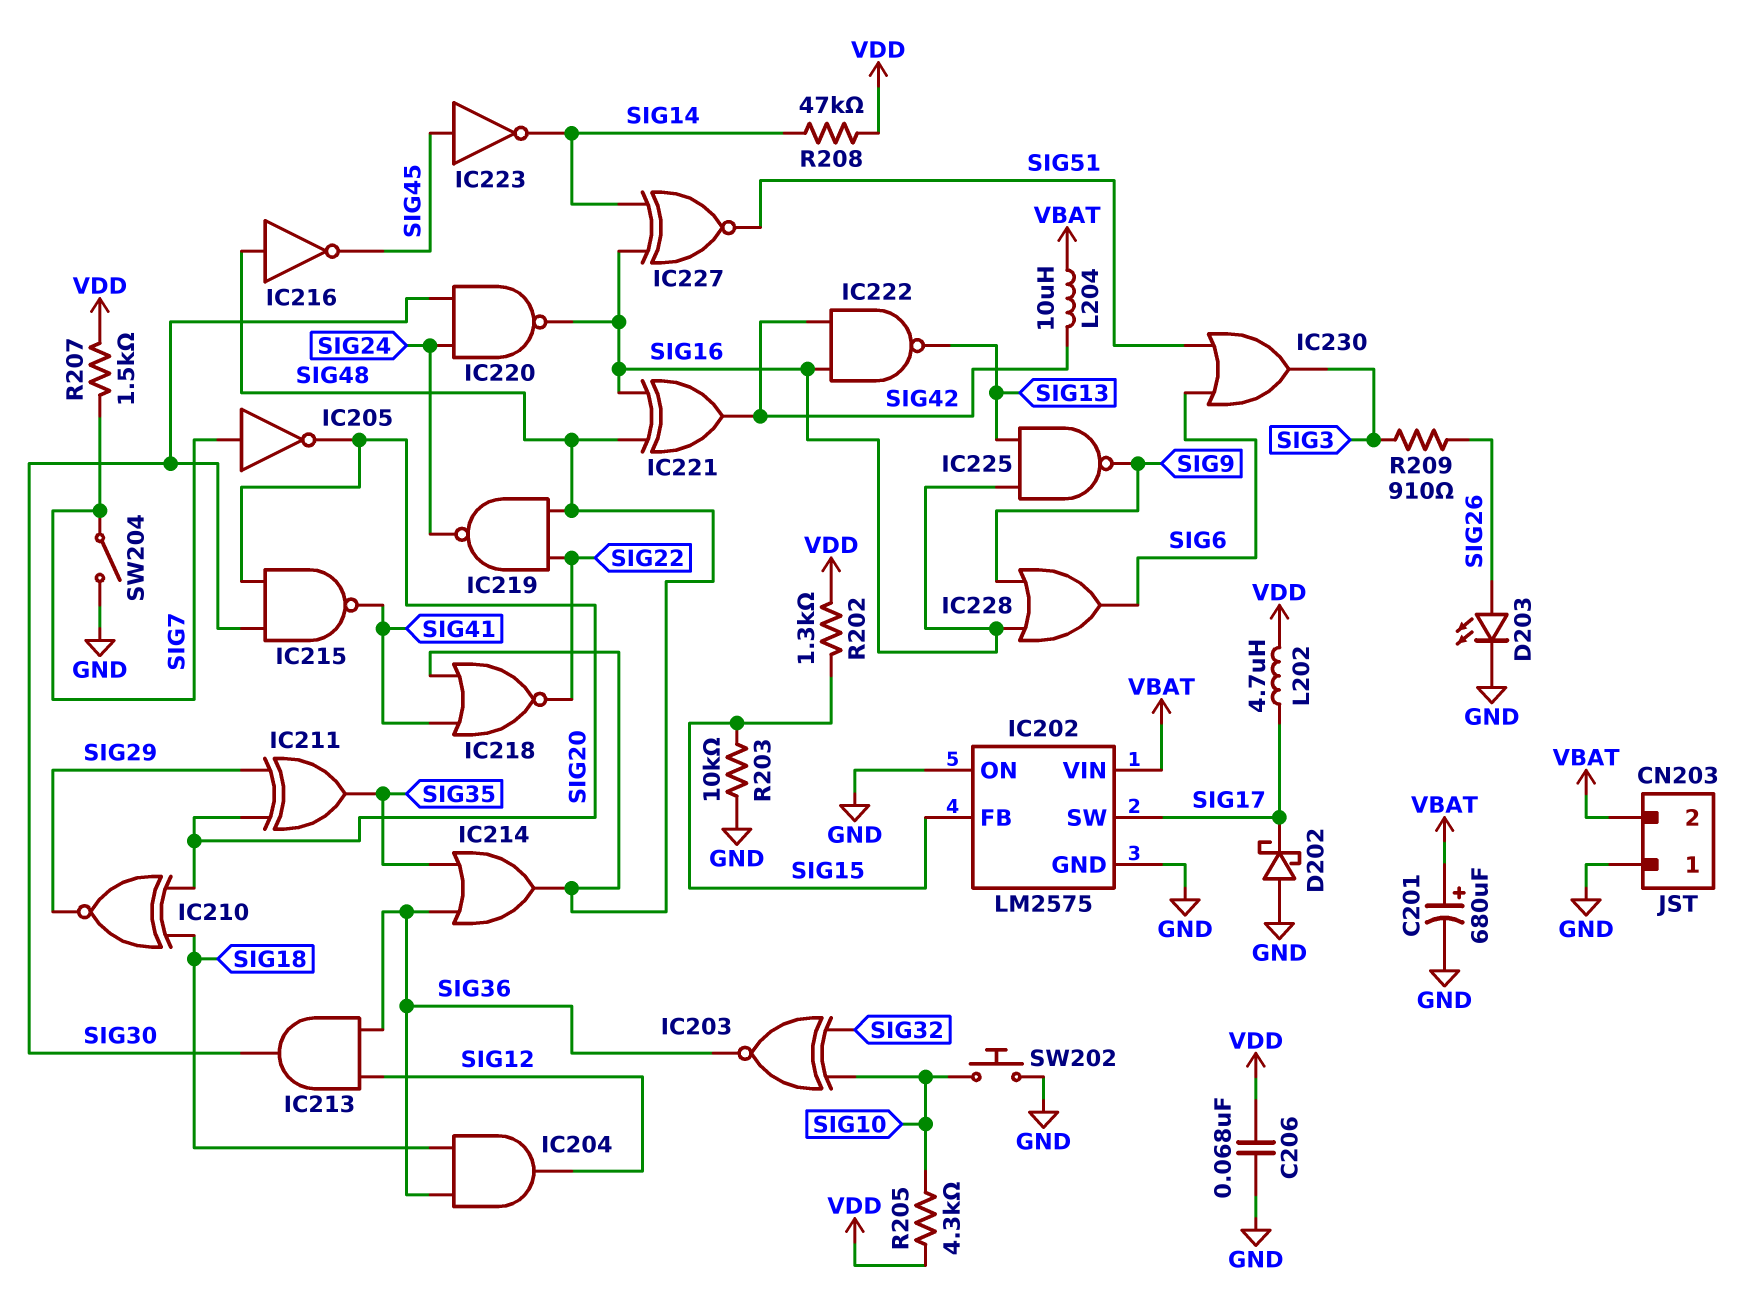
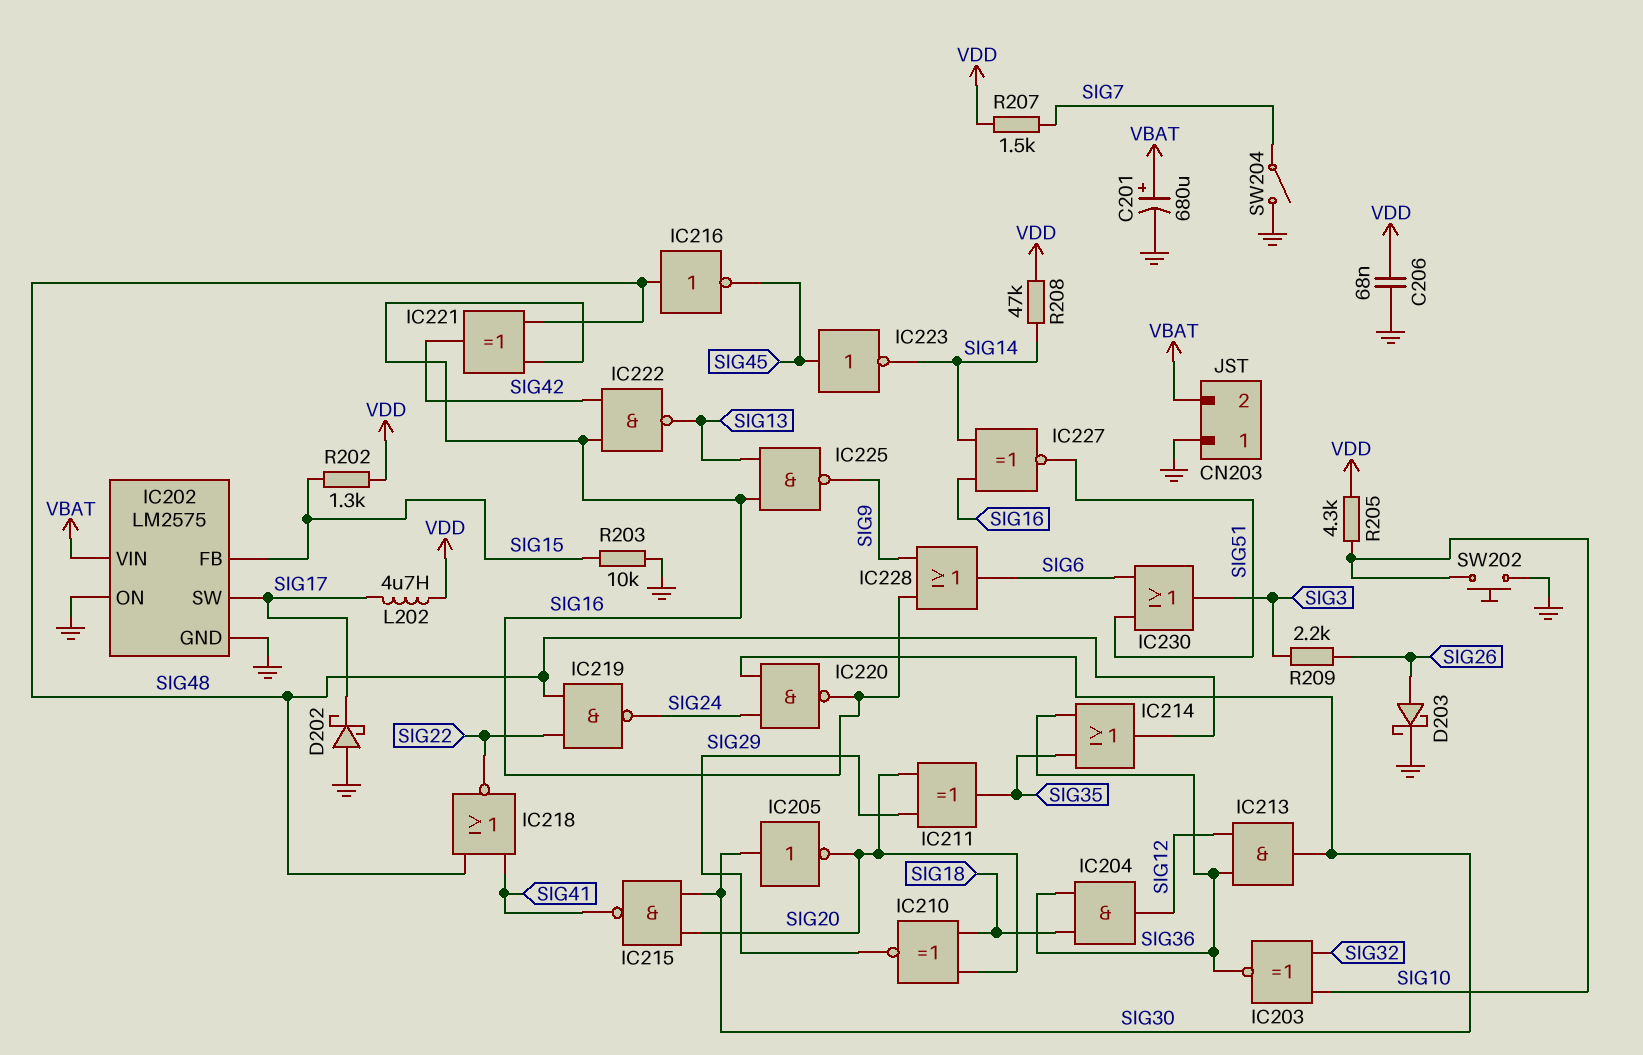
D203: LED (A SIG26, K GND) -> schottky (A SIG26, K GND)
IC205: NOT (in SIG7, out SIG20) -> NOT (in SIG30, out SIG20)
L204: 10uH (SIG42, VBAT) -> none
R209: 910 (SIG3, SIG26) -> 2.2k (SIG3, SIG26)

